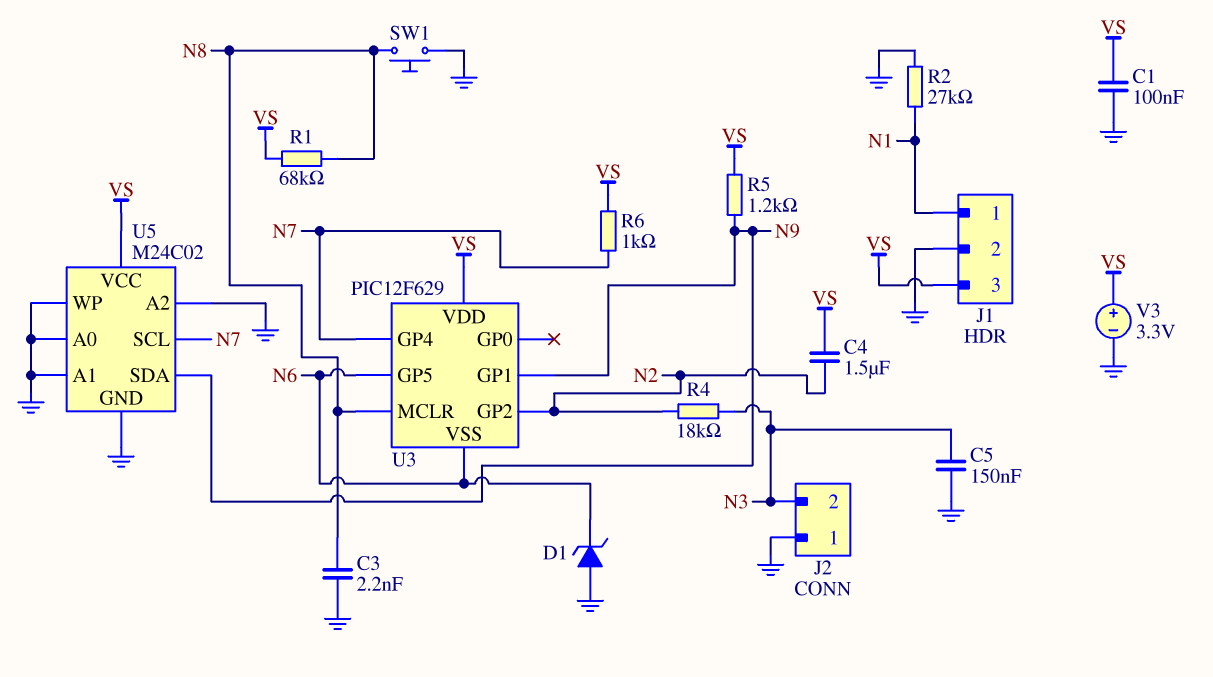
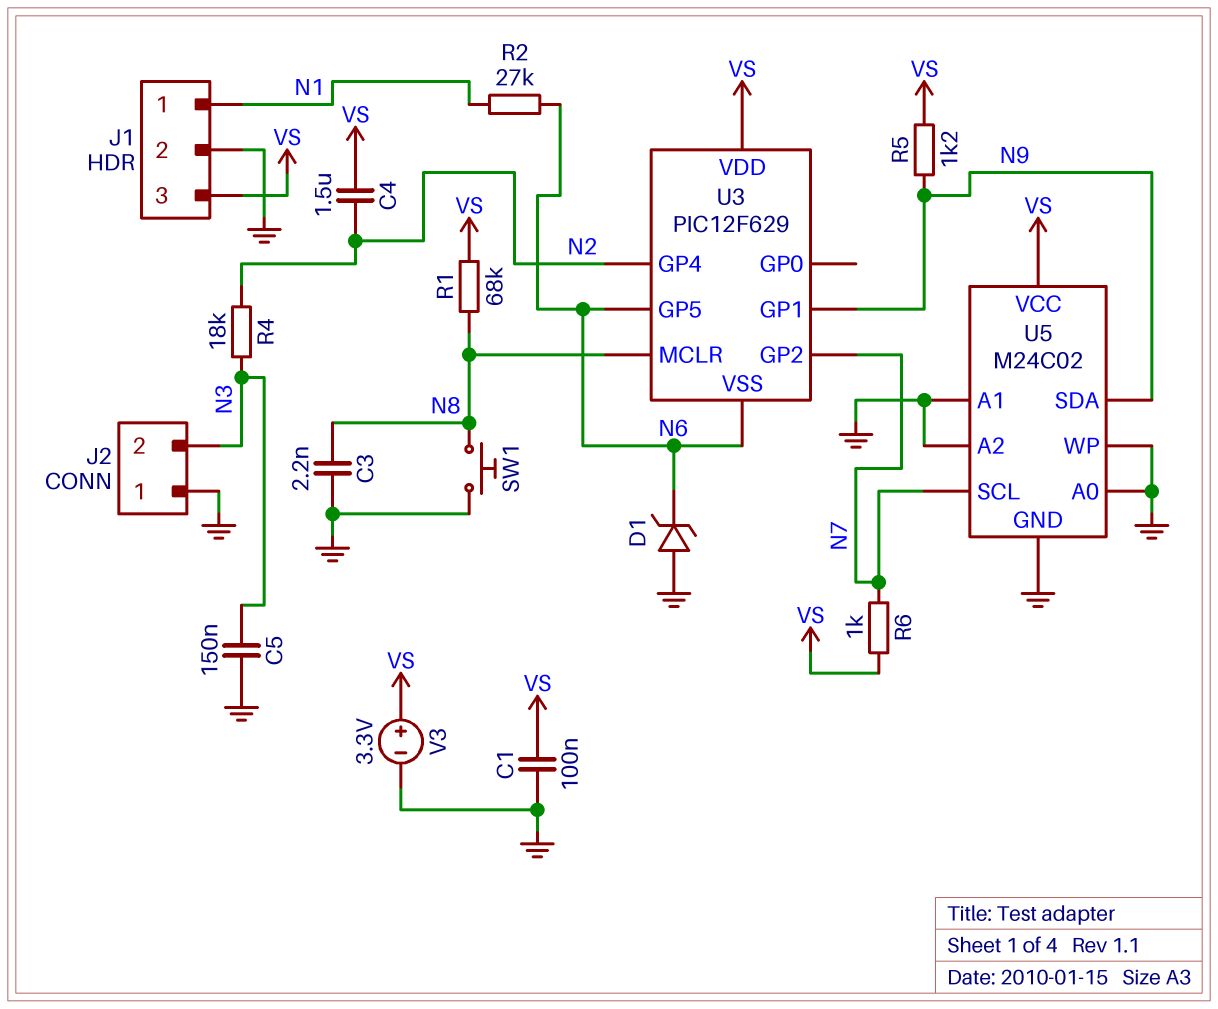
R2: 27k (GND, N1) -> 27k (N1, N6)
U3 pin GP2: N2 -> N7
U3 pin GP4: N7 -> N2

